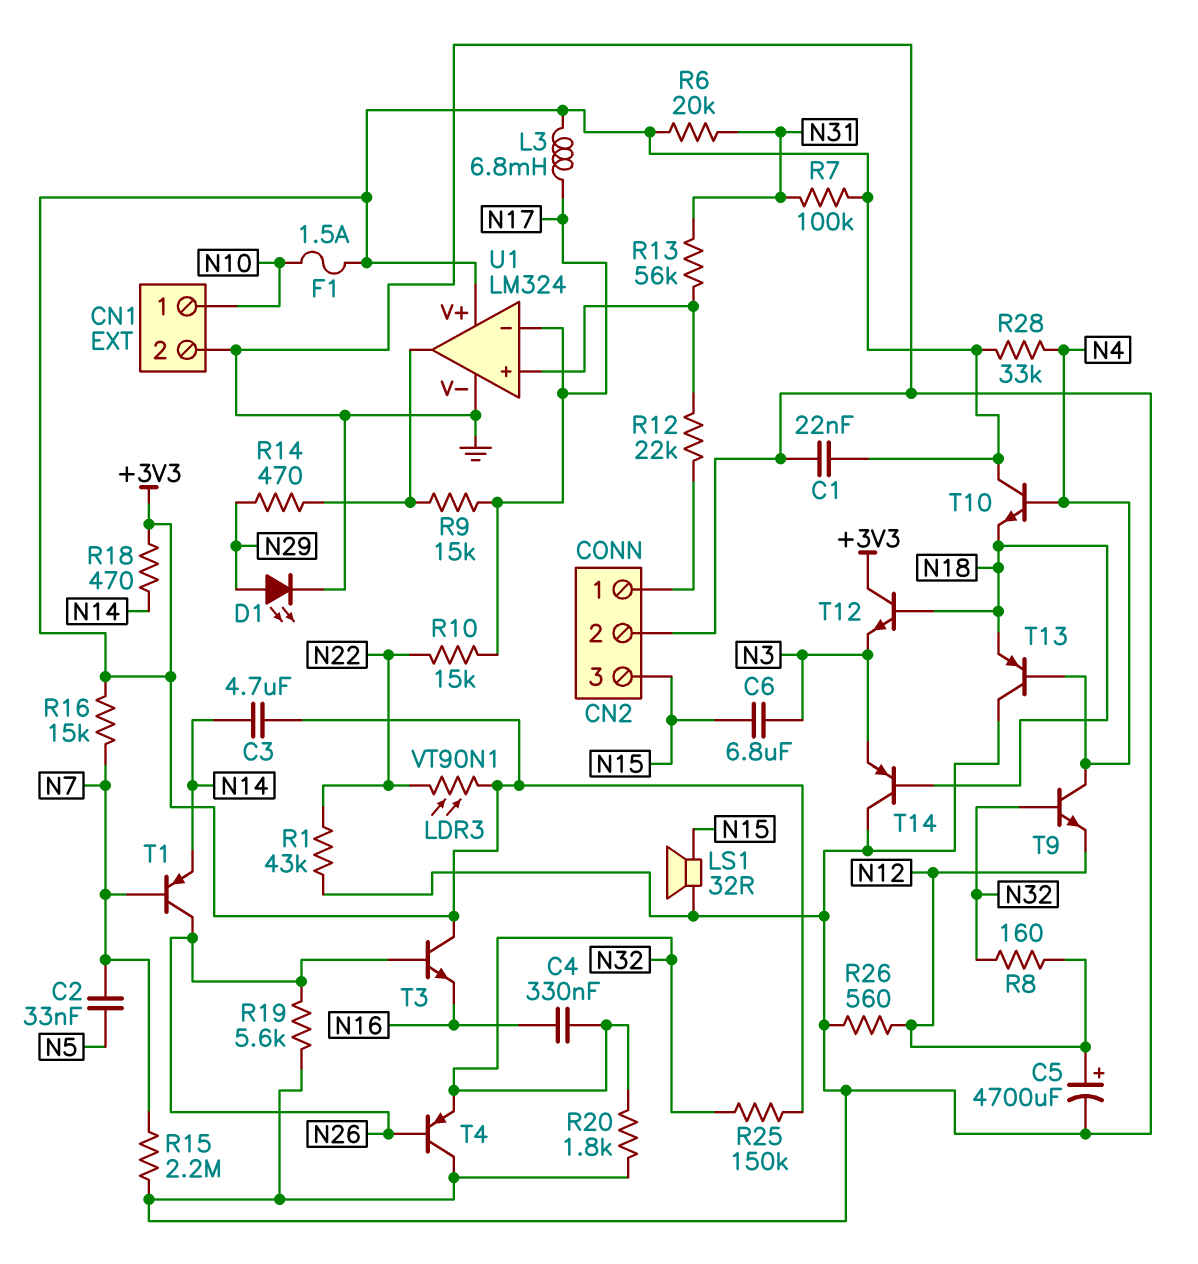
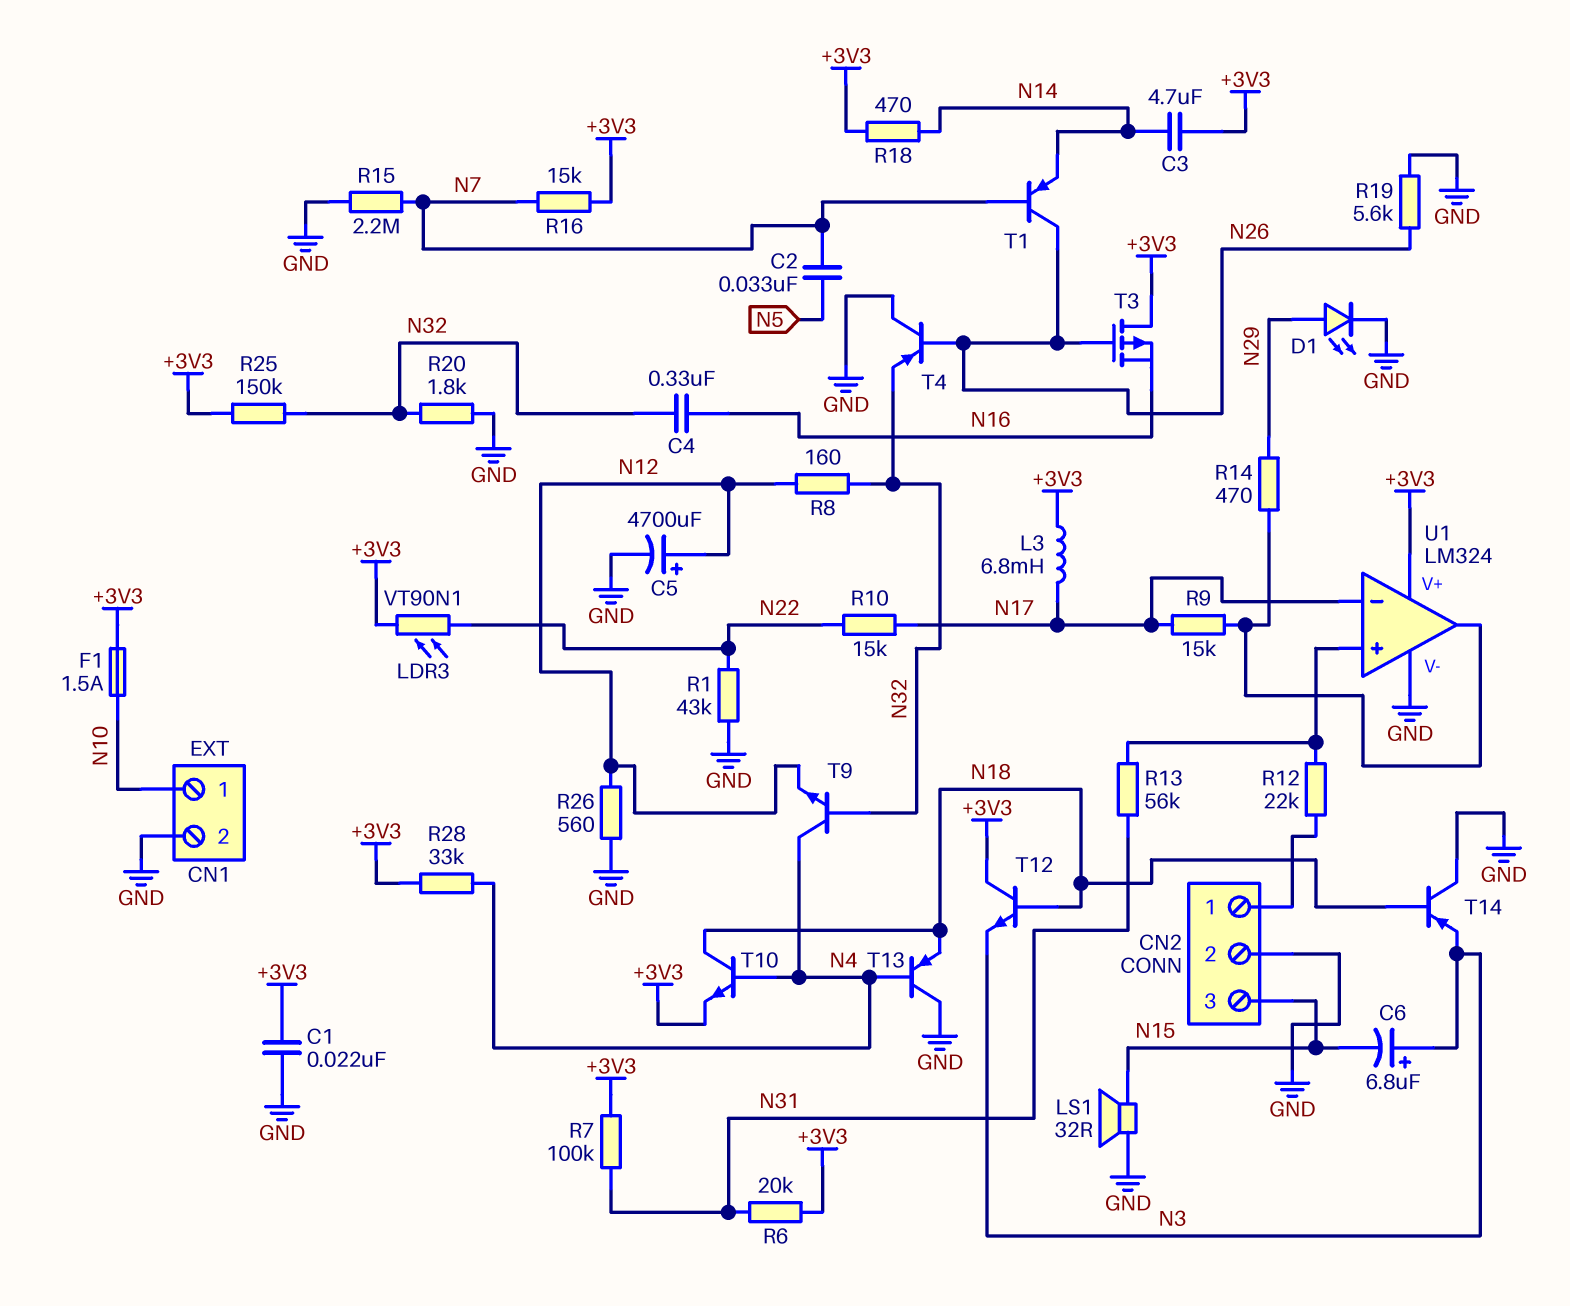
C6: 6.8uF (N3, N15) -> 6.8uF (plus N3, minus N15)
T3: NPN (B N26, C +3V3, E N16) -> PMOS (G N26, D +3V3, S N16)
T10: NPN (B N4, C +3V3, E N18) -> NPN (B N4, C N18, E +3V3)

